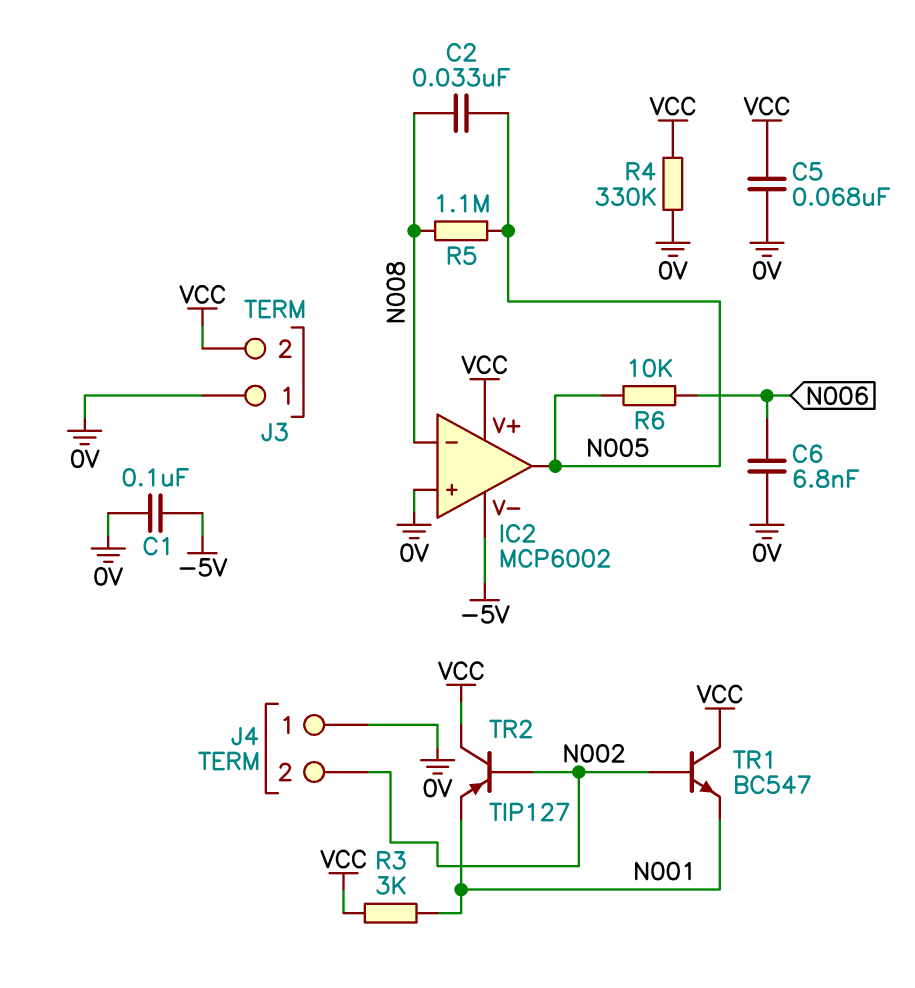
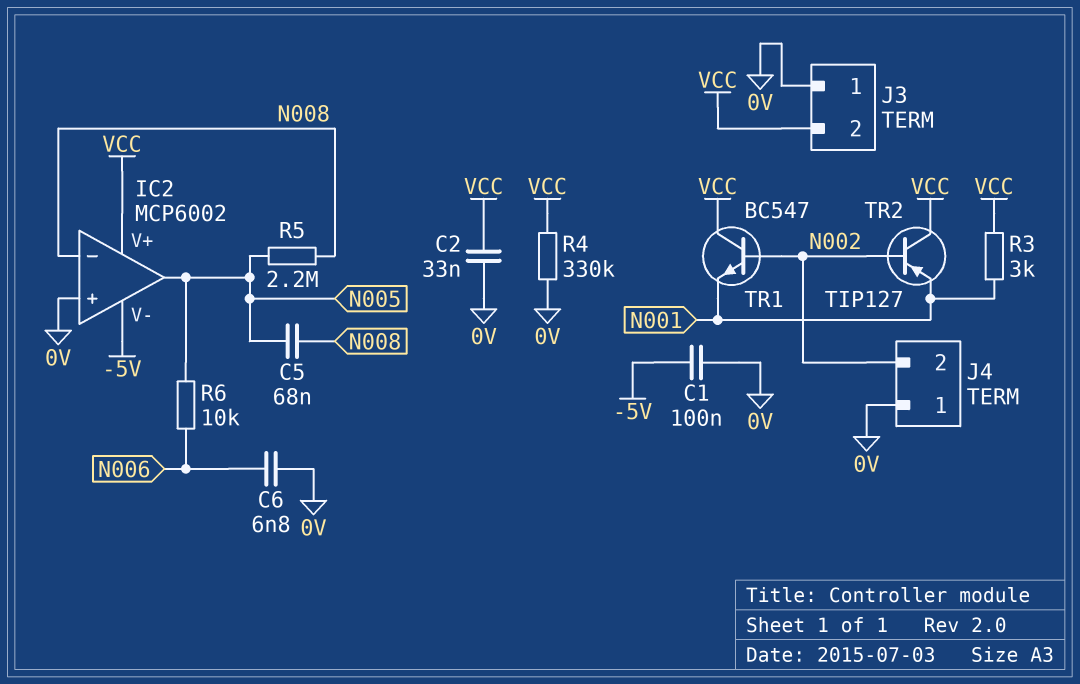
C2: 33nF (N005, N008) -> 33nF (0V, VCC)
C5: 68nF (0V, VCC) -> 68nF (N005, N008)
R5: 1.1M (N005, N008) -> 2.2M (N005, N008)

